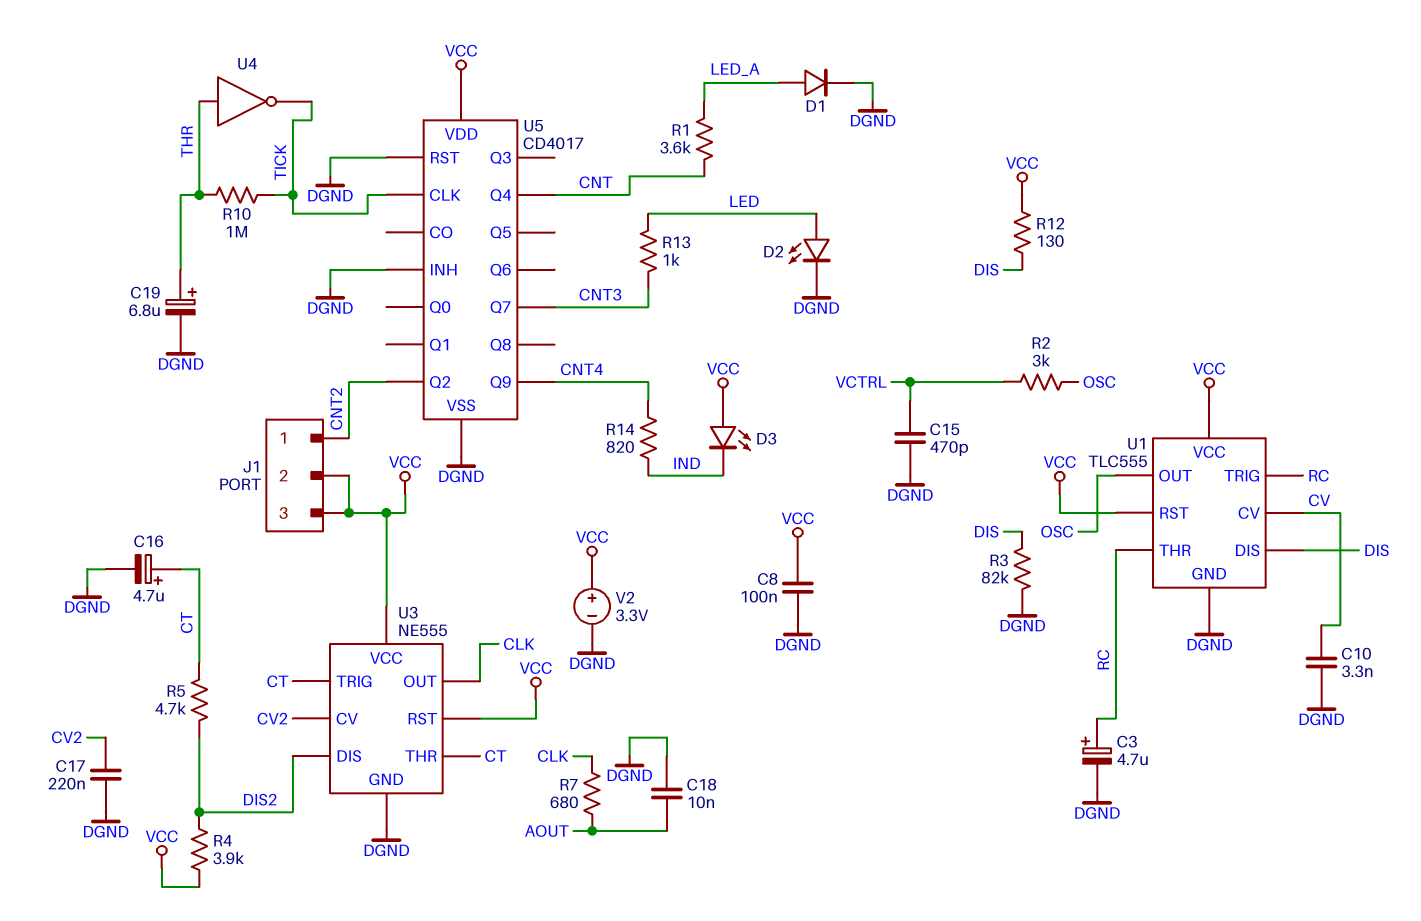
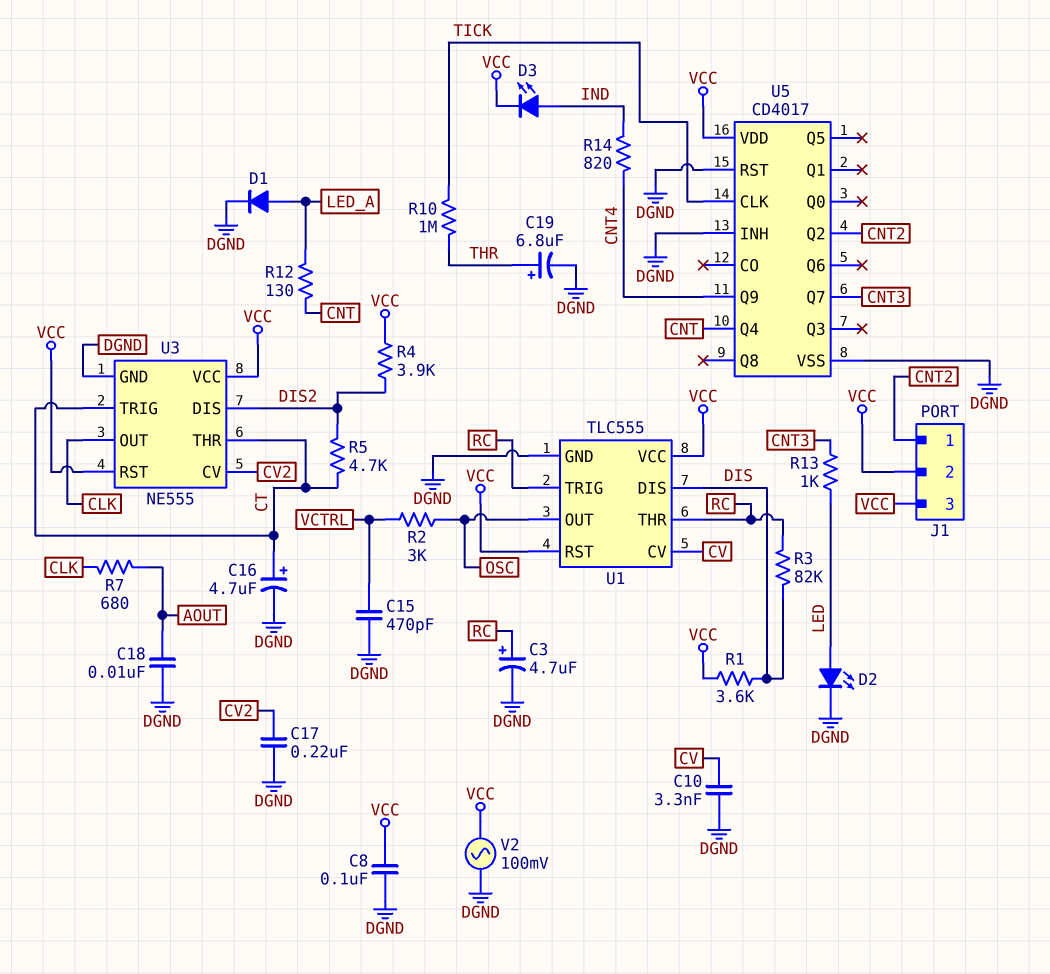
D3: LED (A VCC, K IND) -> LED (A IND, K VCC)
R1: 3.6k (CNT, LED_A) -> 3.6k (DIS, VCC)
R3: 82k (DGND, DIS) -> 82k (DIS, RC)
R12: 130 (DIS, VCC) -> 130 (CNT, LED_A)
U4: NOT (in THR, out TICK) -> none
V2: 3.3V (plus VCC, minus DGND) -> AC 100mV (DGND, VCC)

